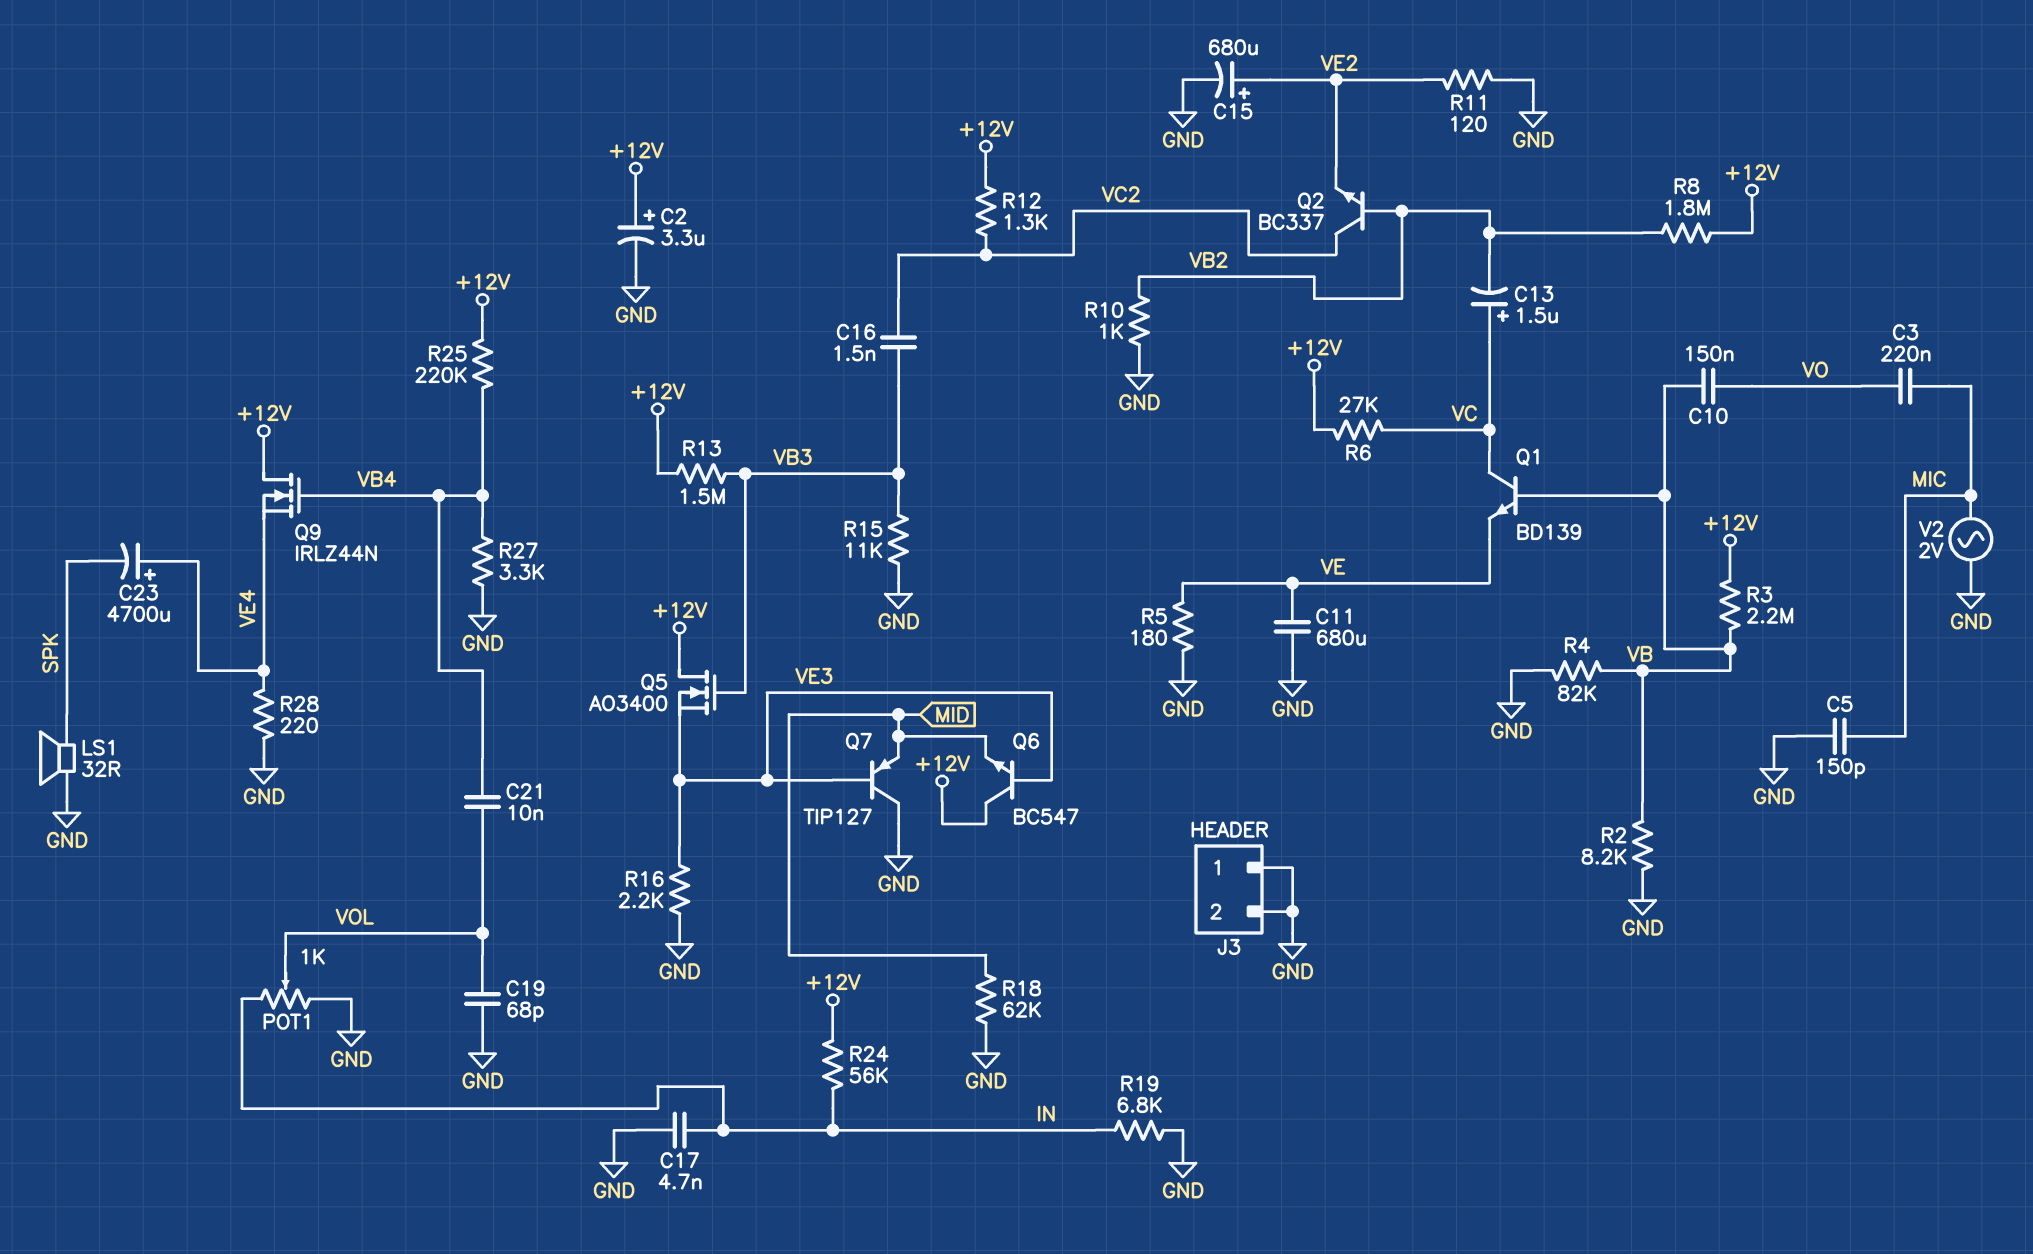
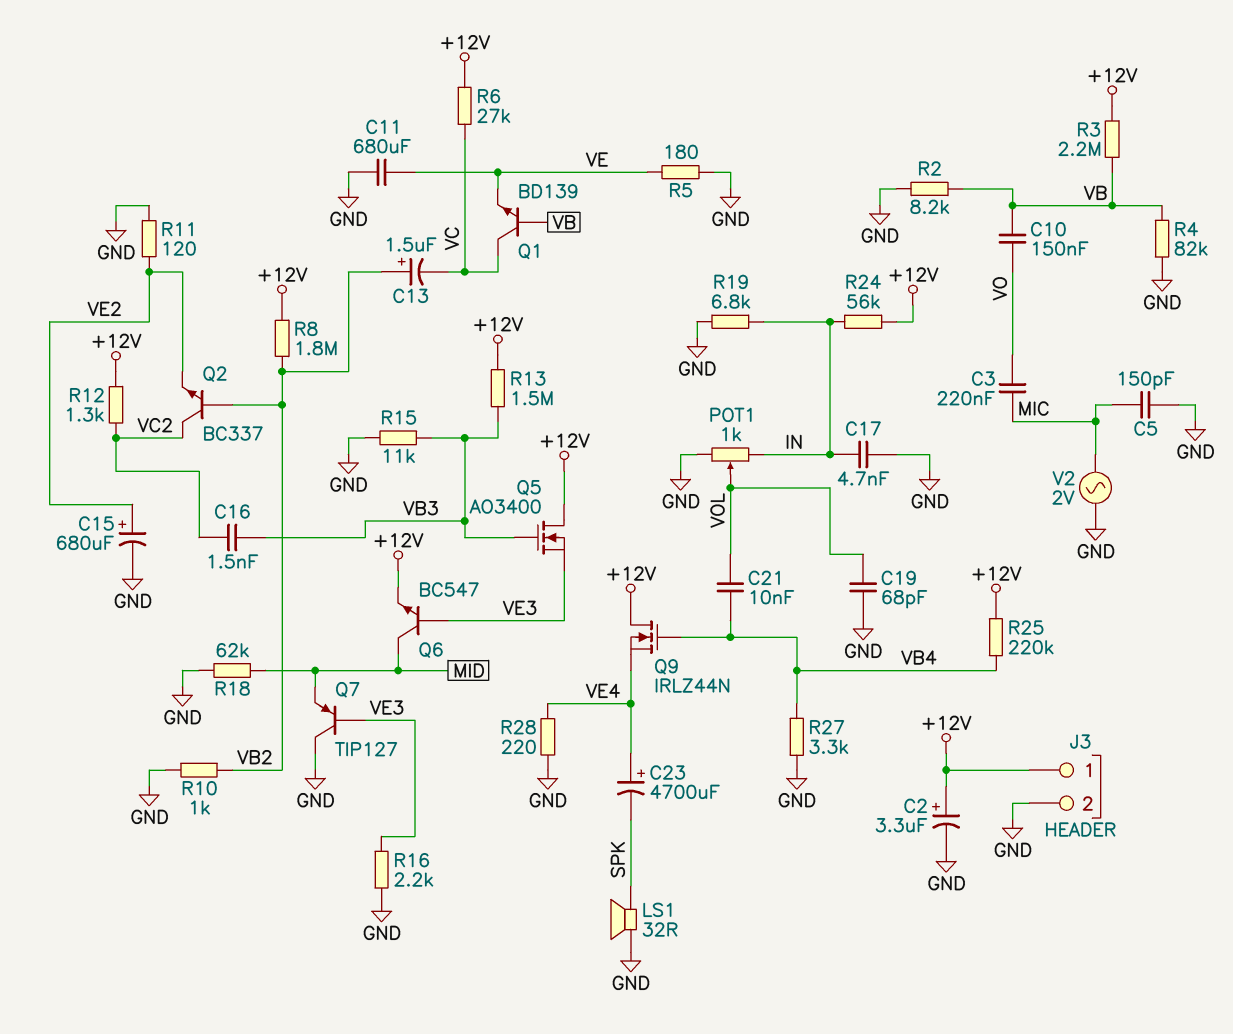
C13: 1.5uF (plus VC, minus VB2) -> 1.5uF (plus VB2, minus VC)
J3 pin 1: GND -> +12V
Q6: NPN BC547 (B VE3, C +12V, E MID) -> NPN BC547 (B VE3, C MID, E +12V)

